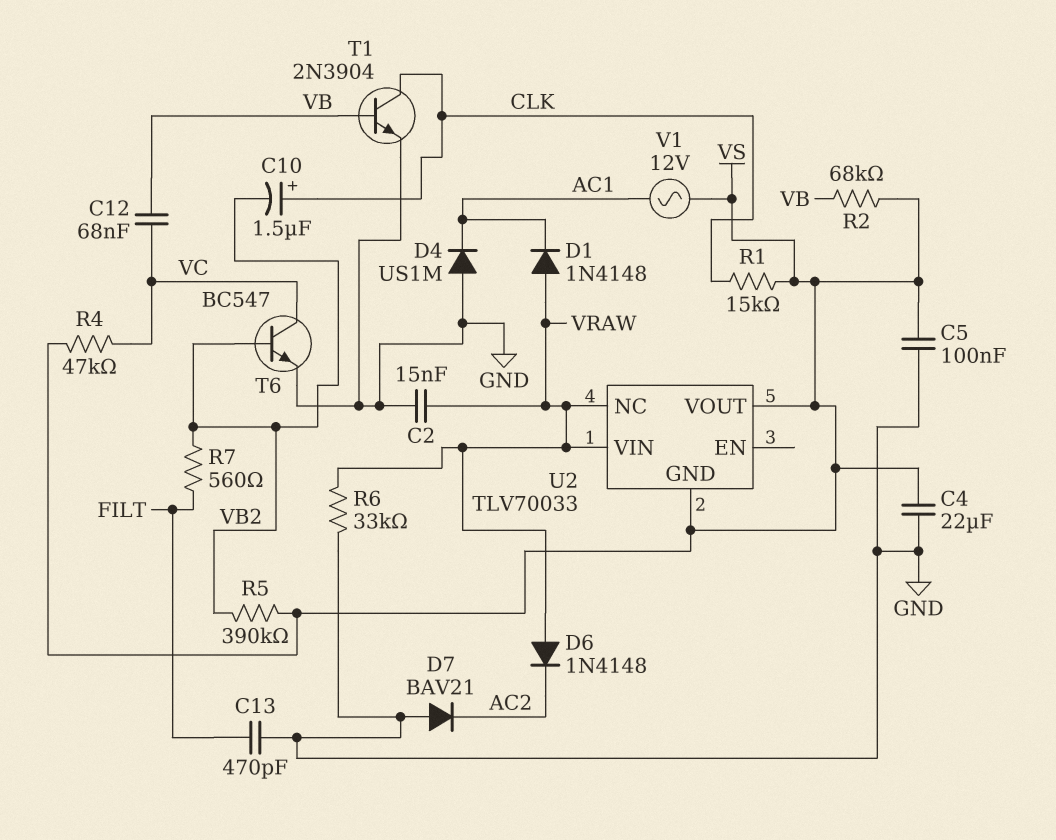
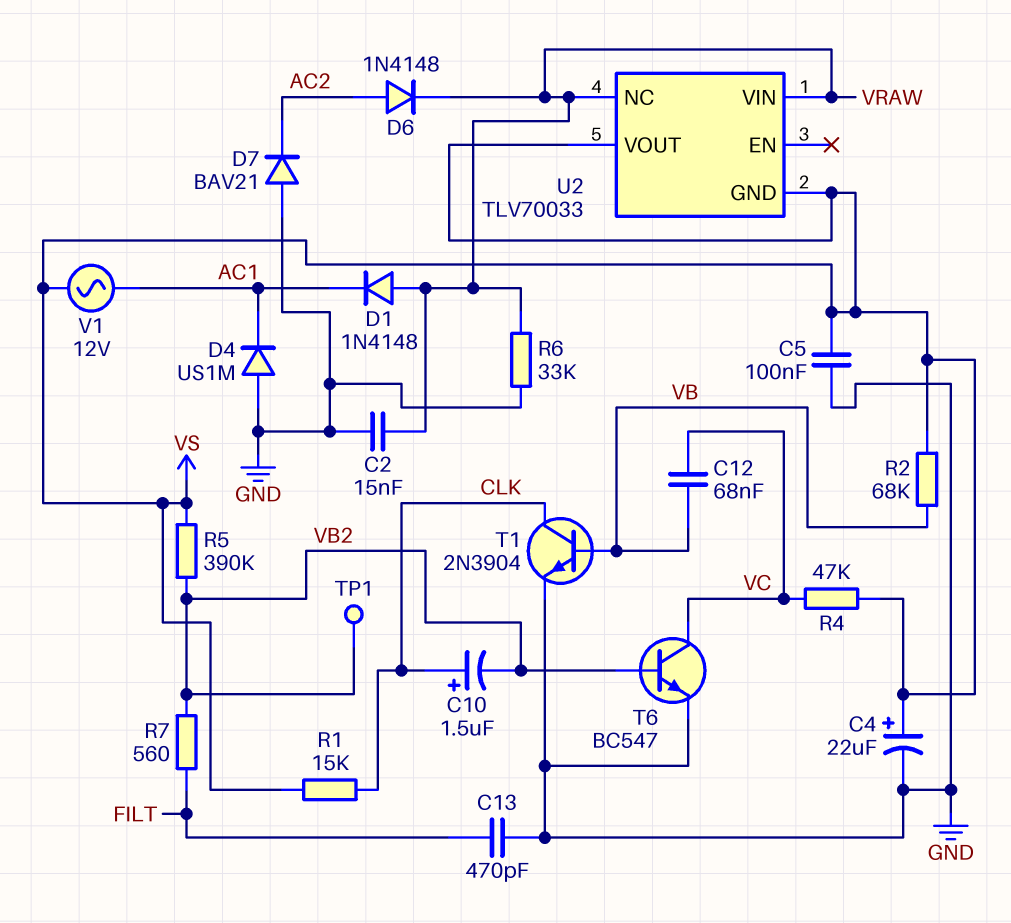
C4: 22uF (GND, VS) -> 22uF (plus VS, minus GND)
D6: diode 1N4148 (A VRAW, K AC2) -> diode 1N4148 (A AC2, K VRAW)
TP1: none -> test point (VB2)

